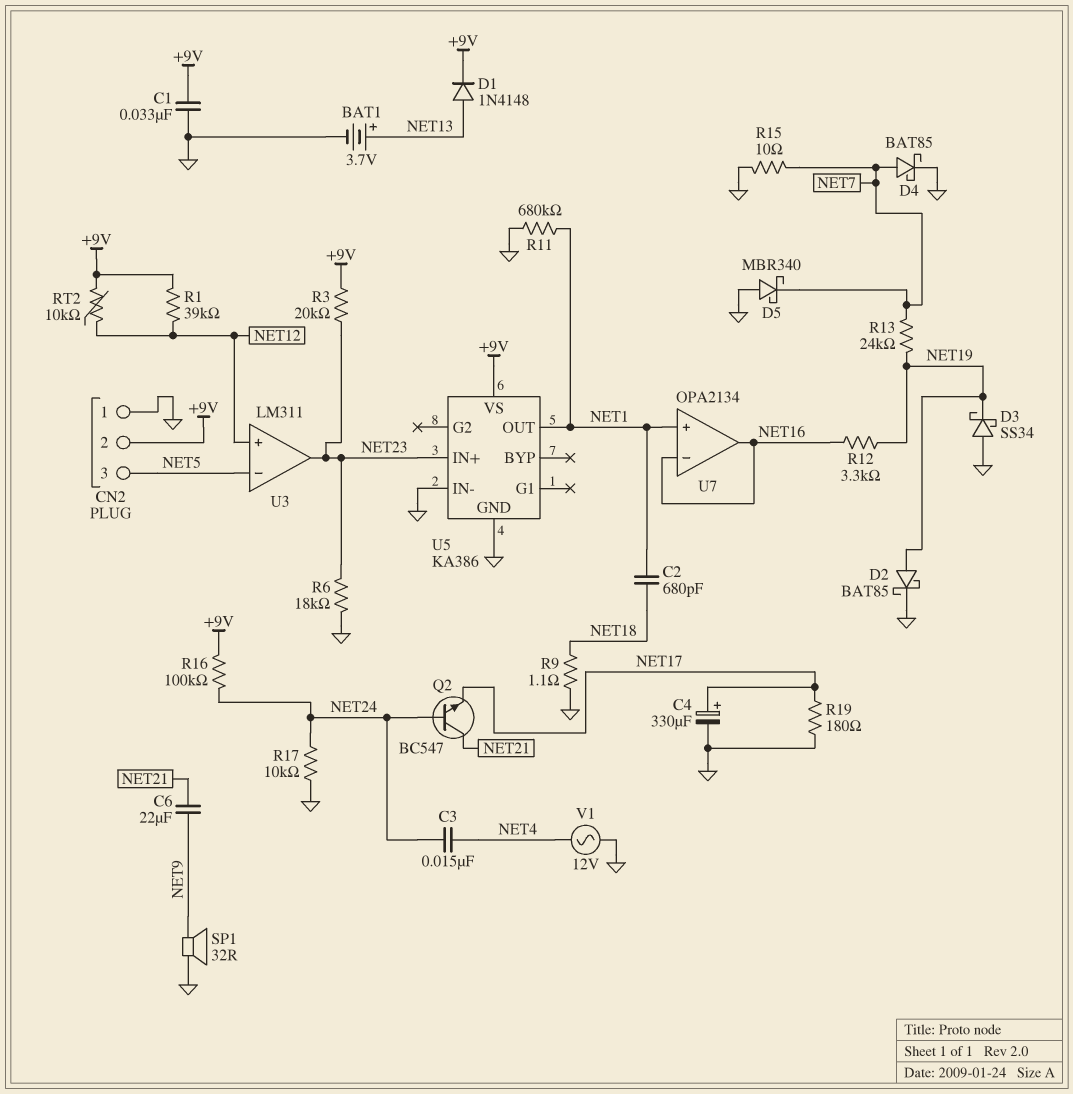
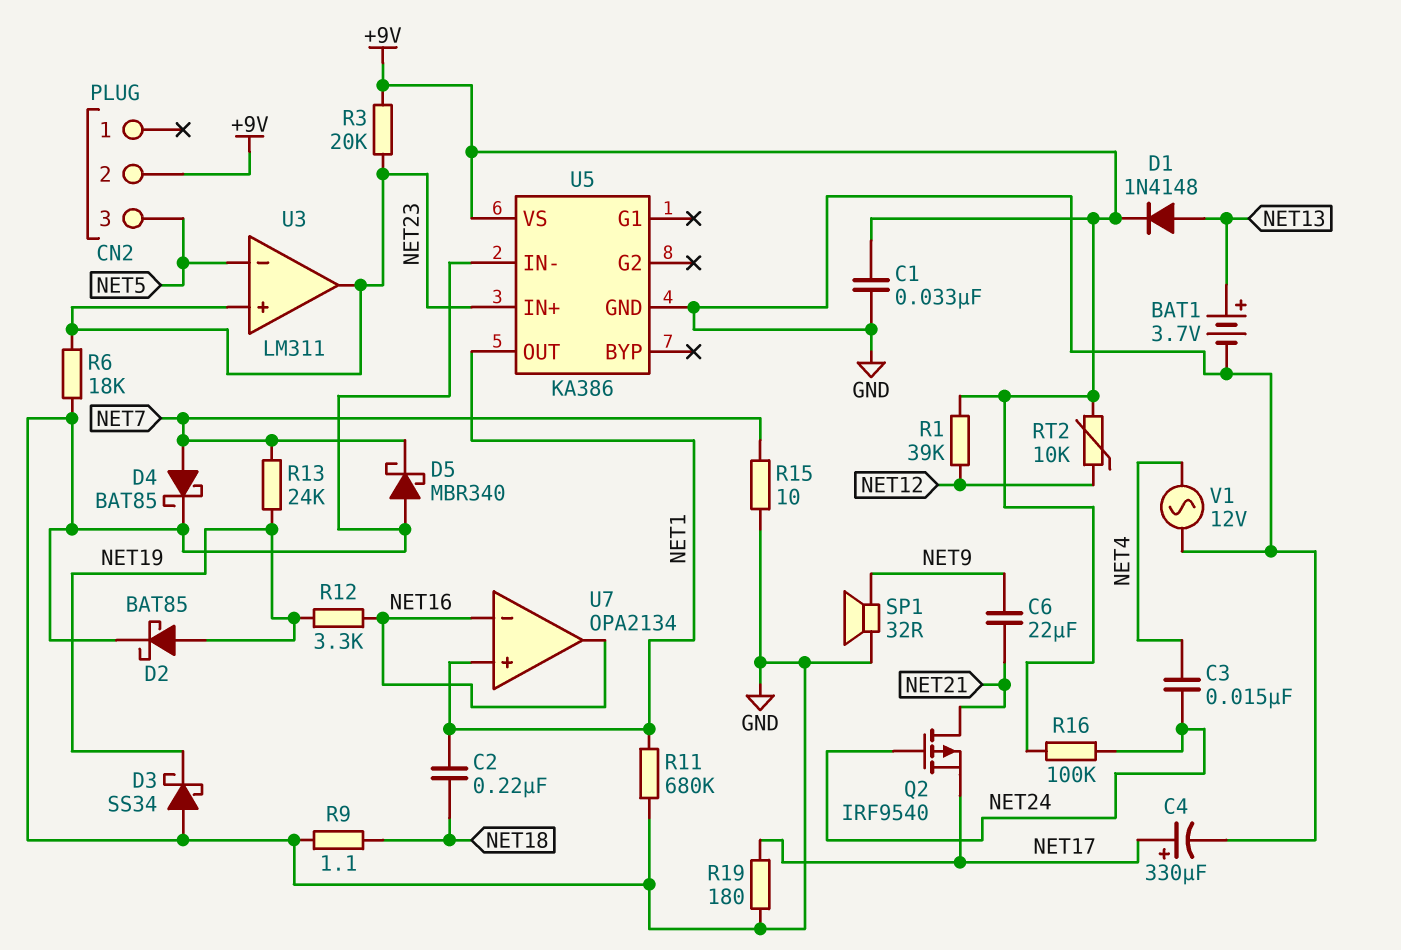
C2: 680pF (NET1, NET18) -> 220nF (NET1, NET18)
CN2 pin 1: GND -> none
Q2: NPN BC547 (B NET24, C NET21, E NET17) -> PMOS IRF9540 (G NET24, D NET21, S NET17)
R17: 10k (GND, NET24) -> none
U3 pin in+: NET12 -> NET23

